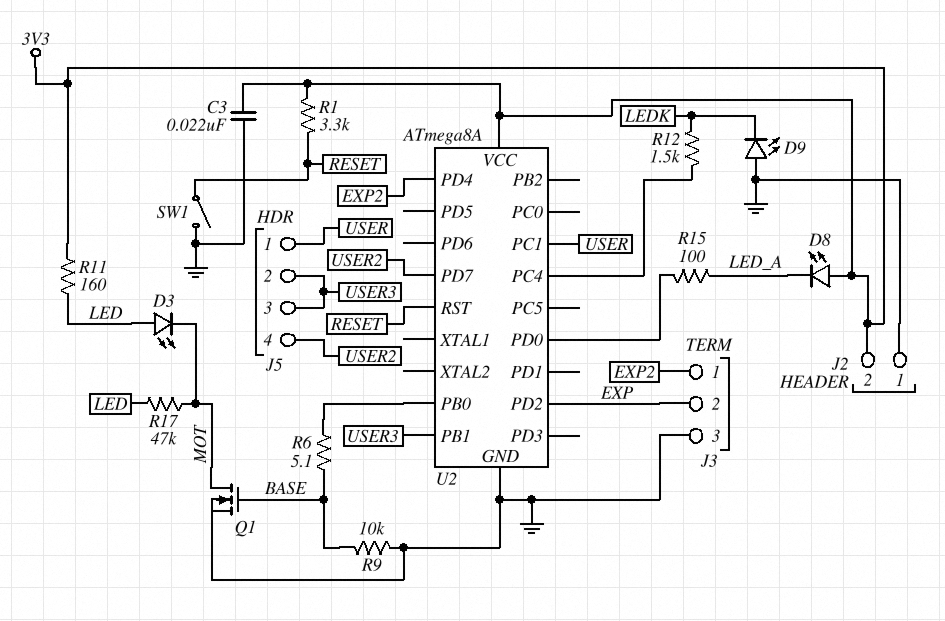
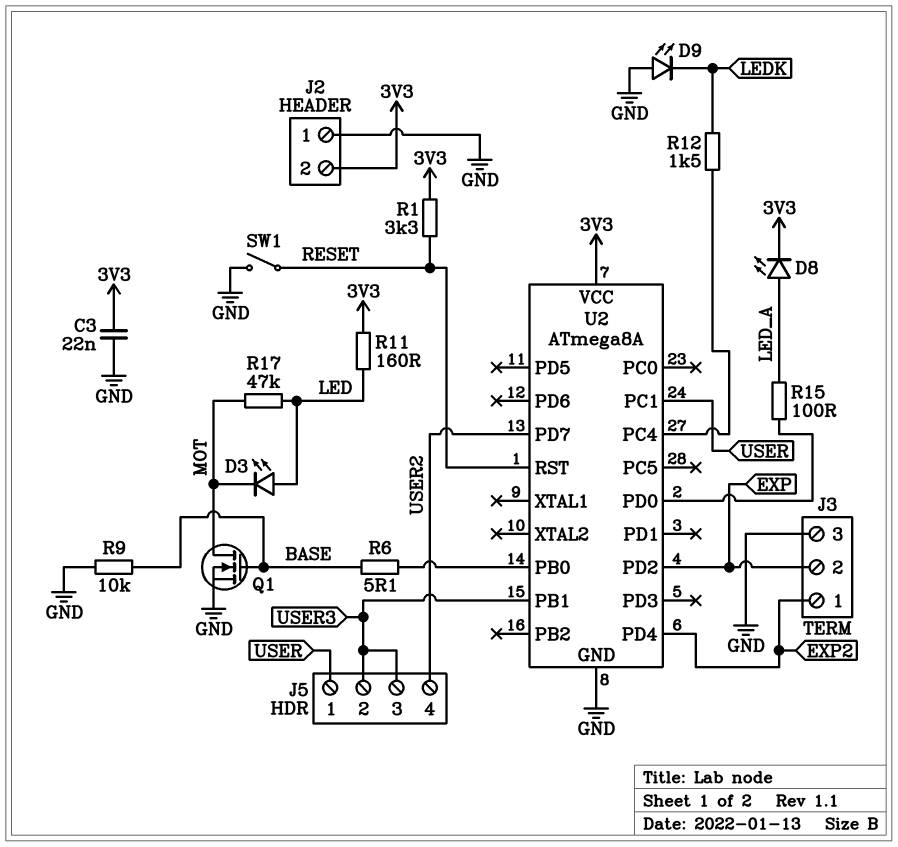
D8: LED (A 3V3, K LED_A) -> LED (A LED_A, K 3V3)

